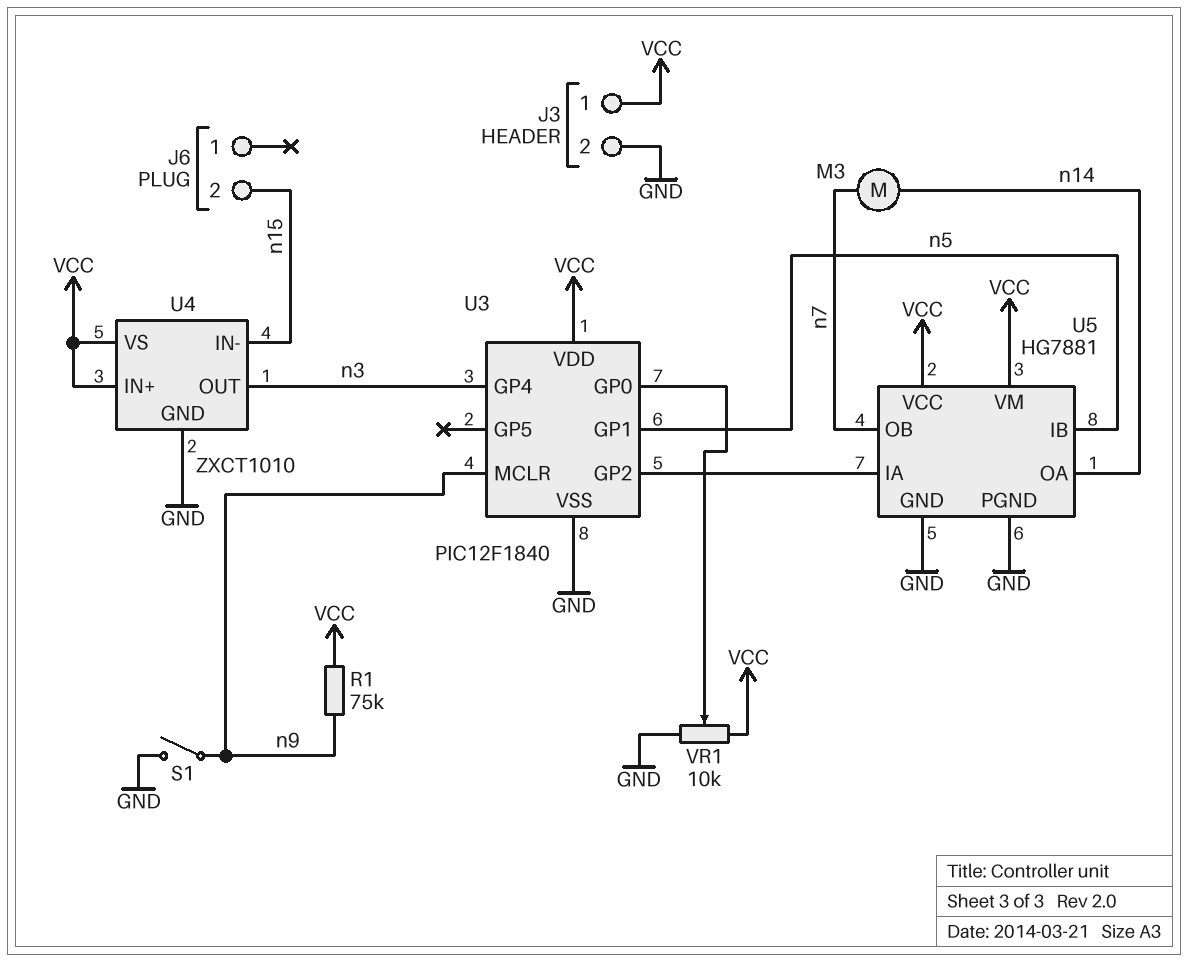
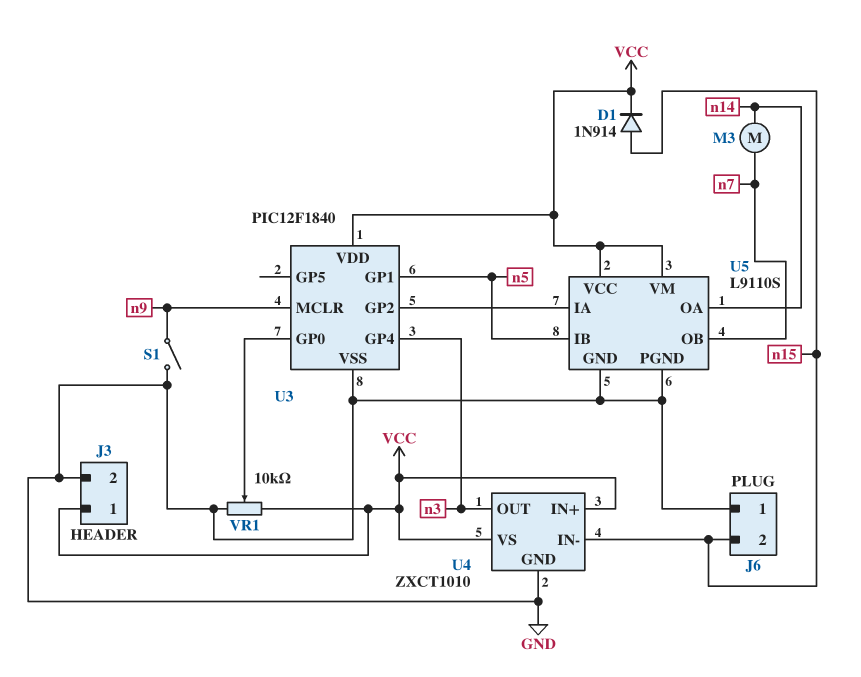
D1: none -> diode 1N914 (A n15, K VCC)
J6 pin 1: none -> GND
R1: 75k (VCC, n9) -> none
U5: HG7881 -> L9110S

